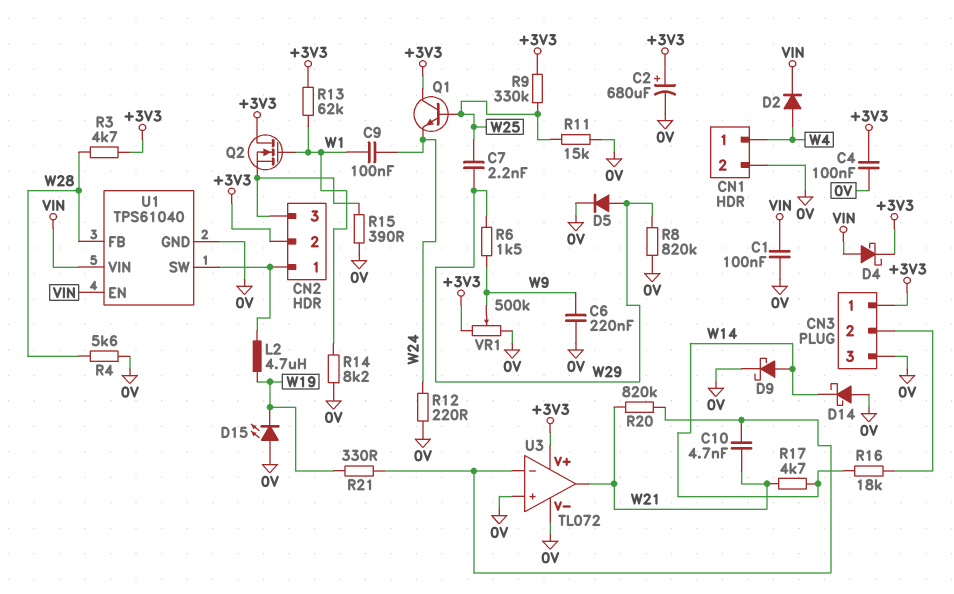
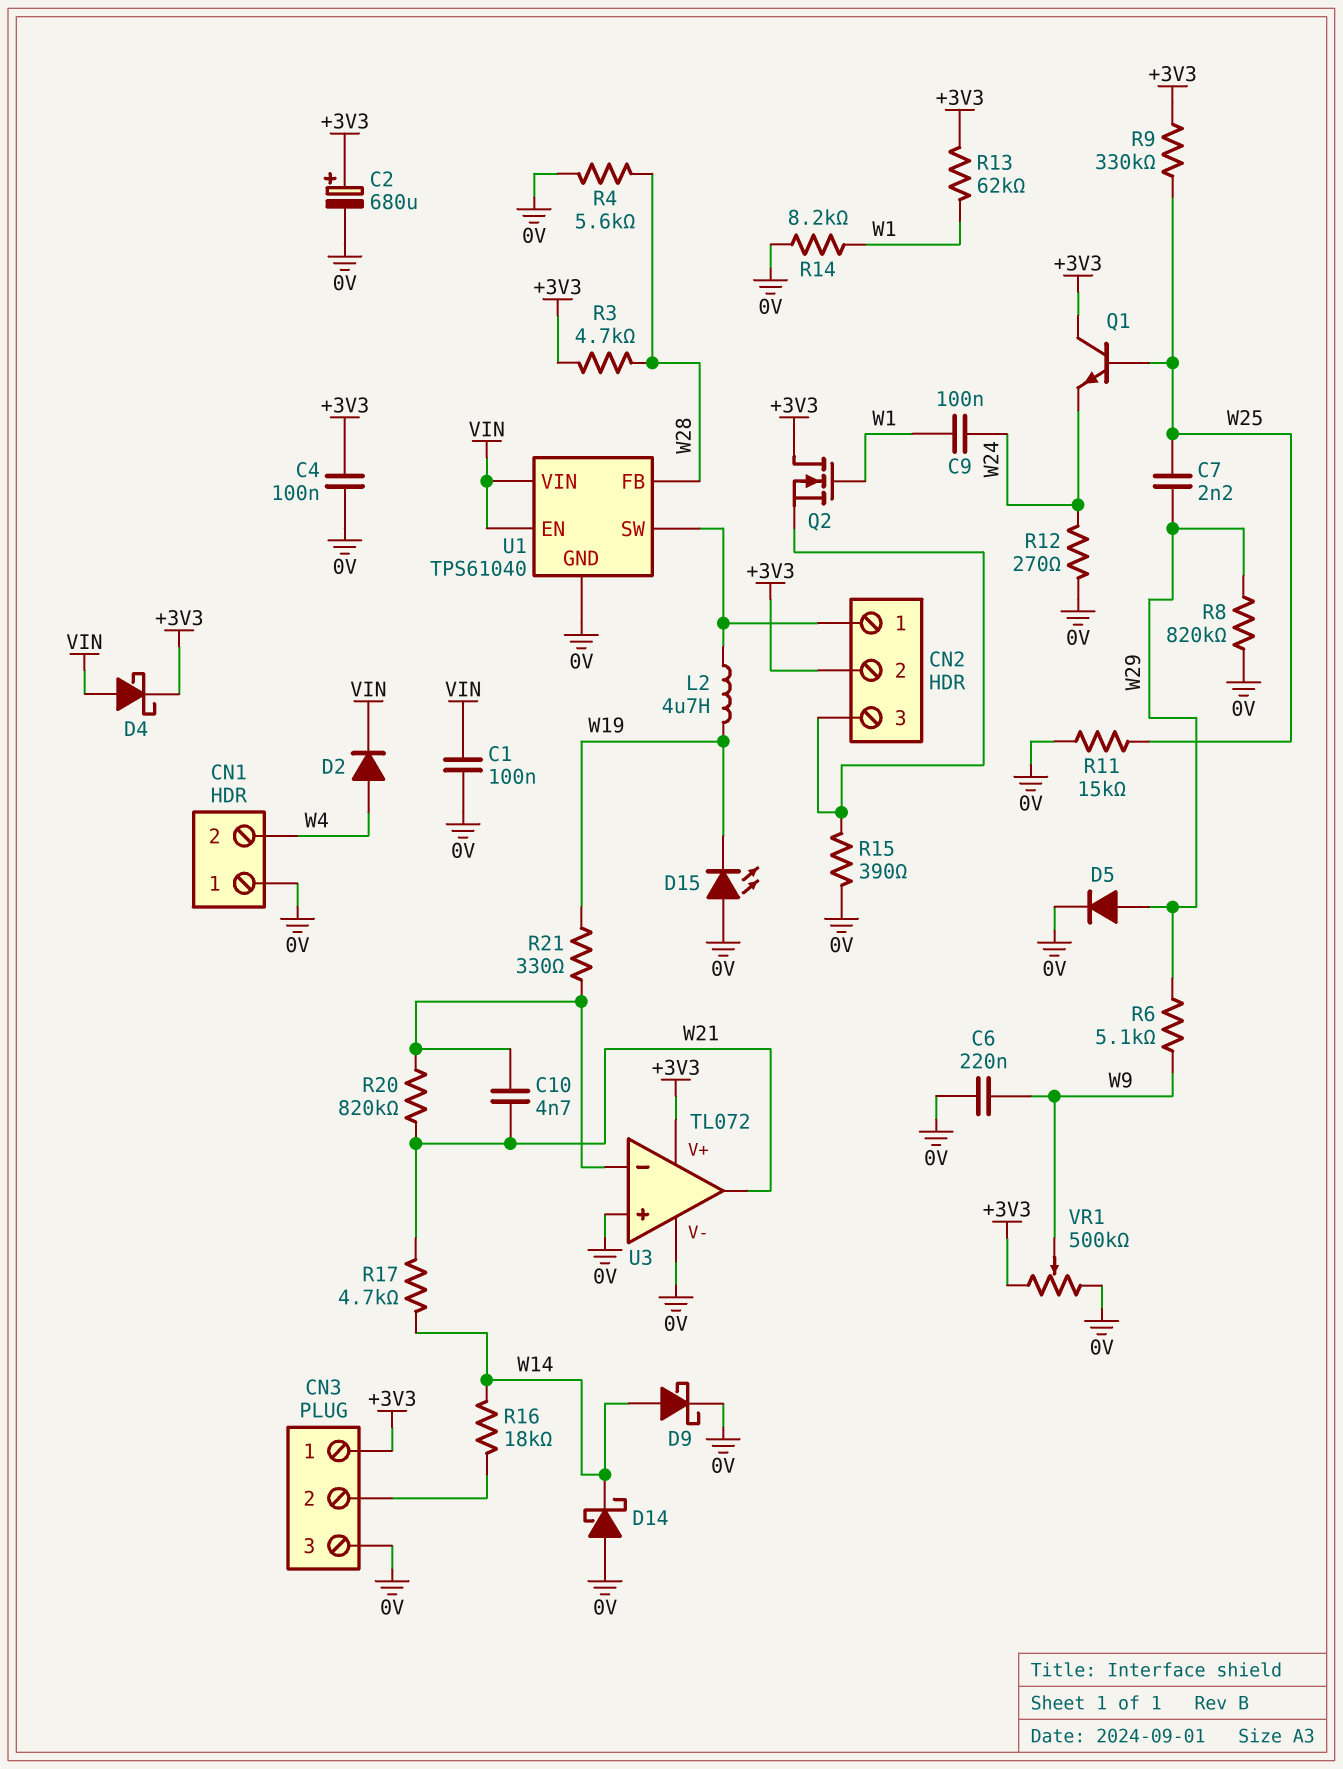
CN1 pin 1: W4 -> 0V
CN1 pin 2: 0V -> W4
R6: 1.5k (W9, W29) -> 5.1k (W9, W29)
R12: 220 (0V, W24) -> 270 (0V, W24)

